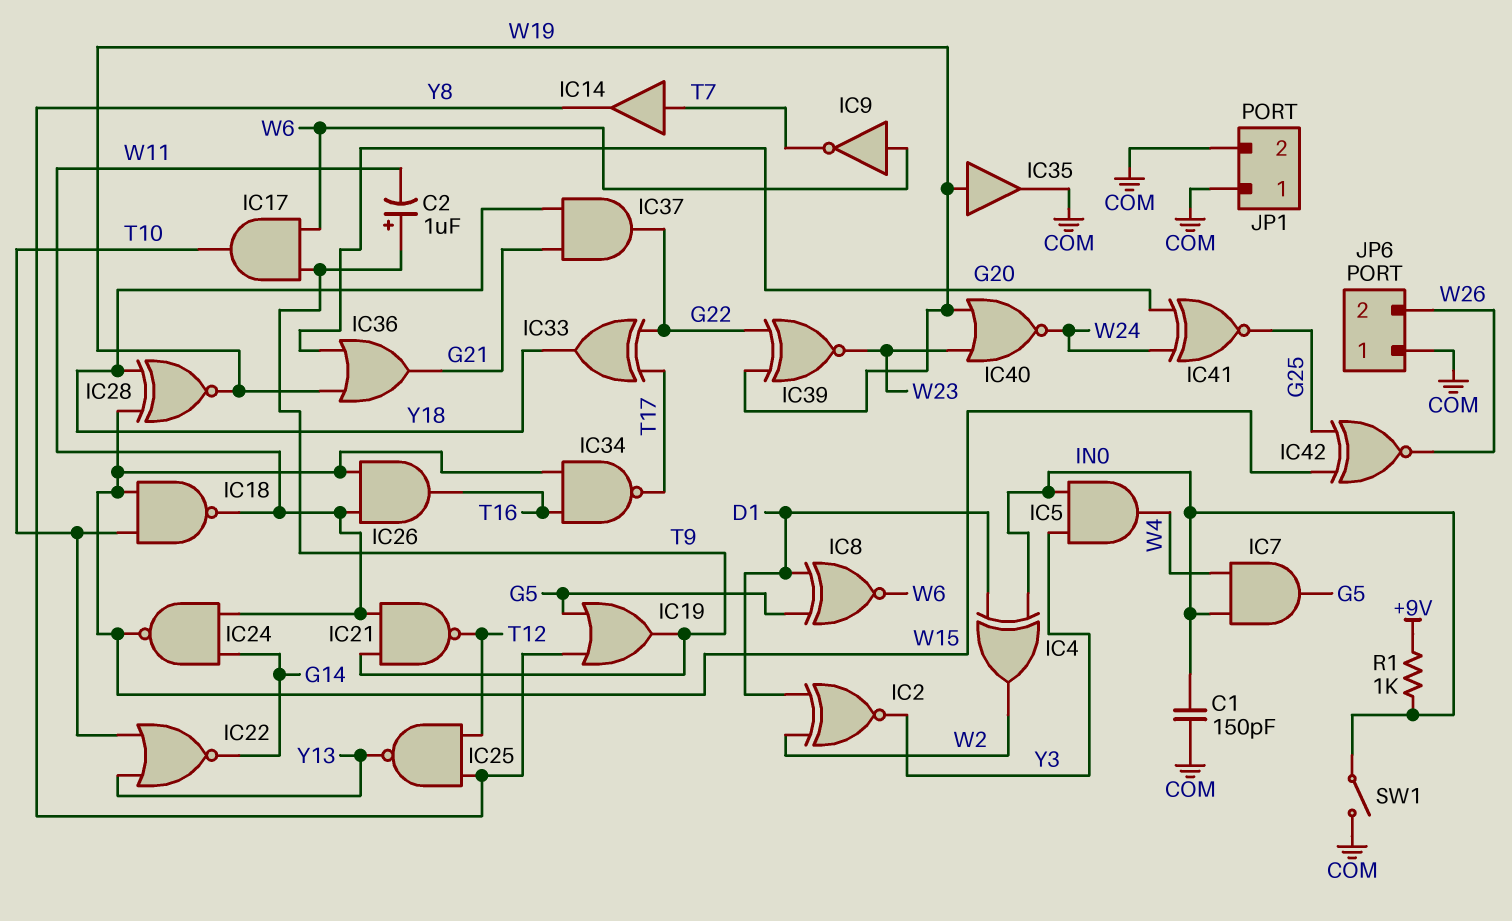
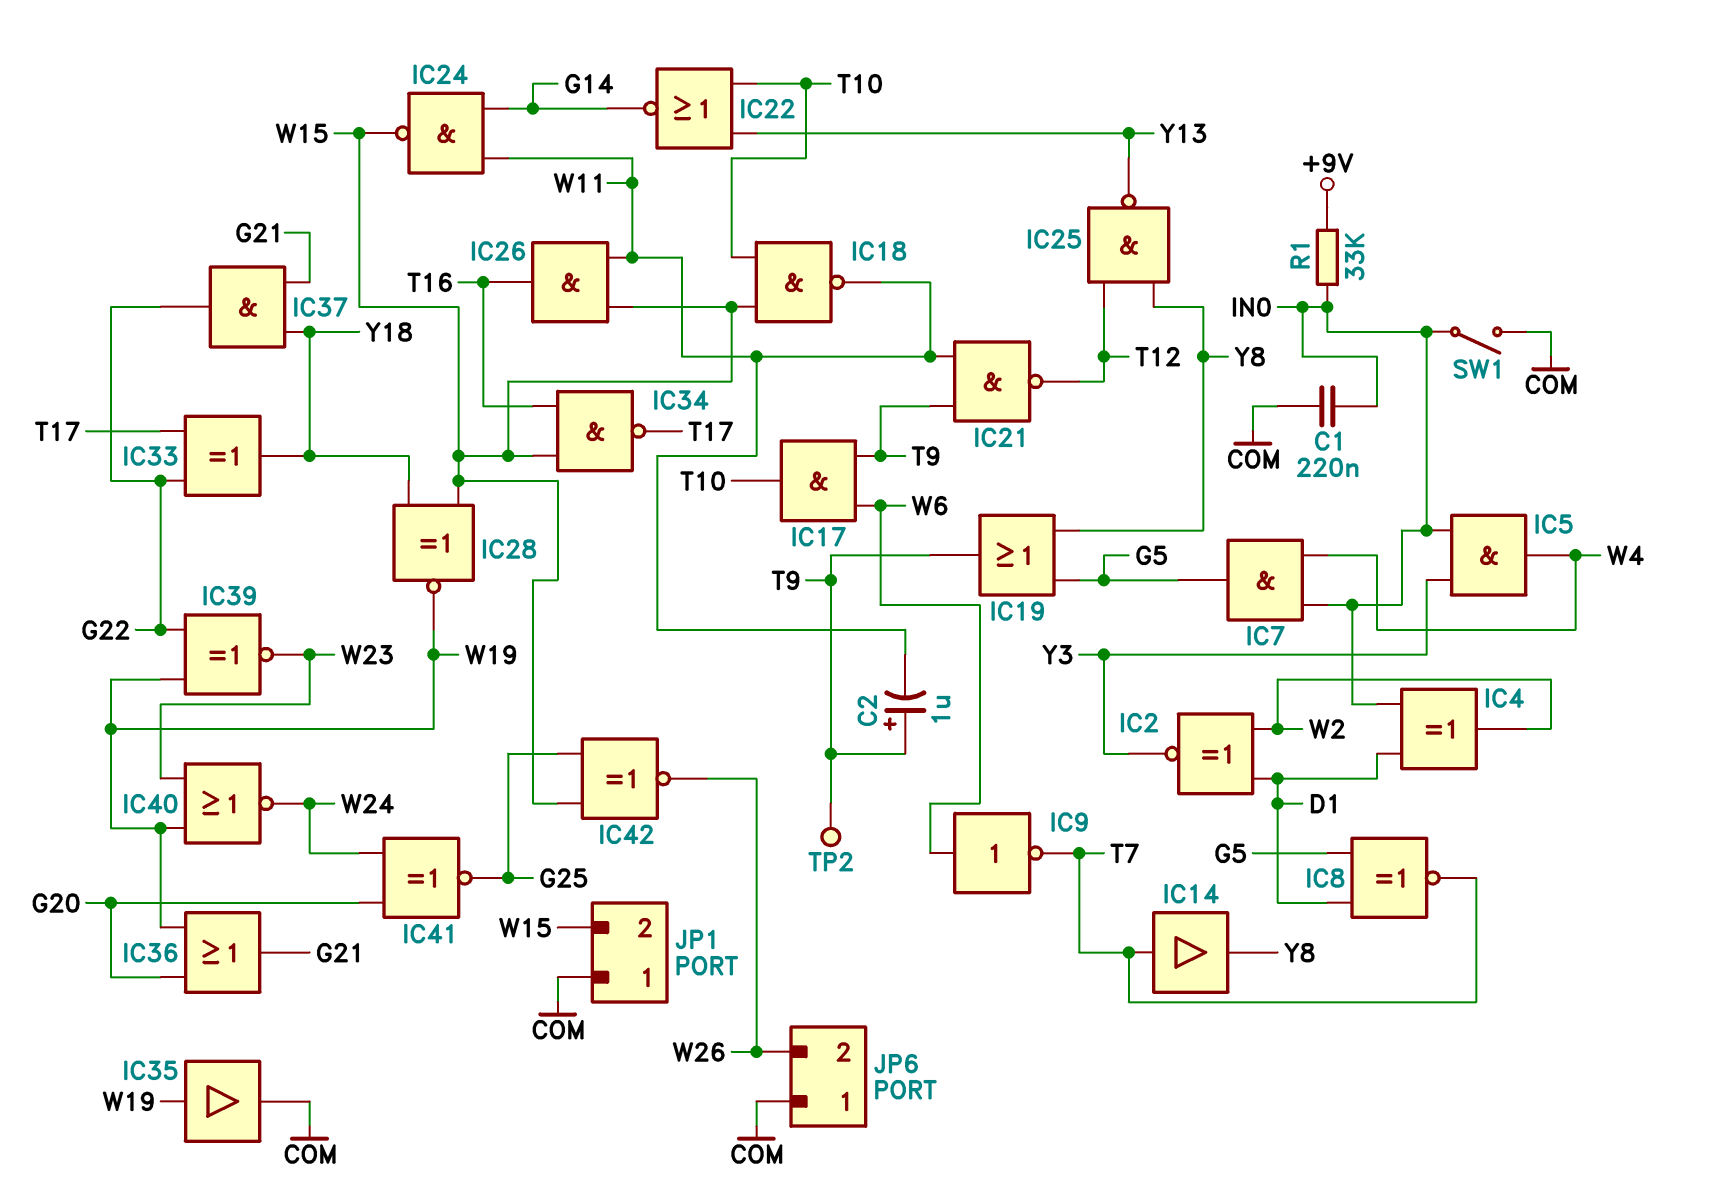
C1: 150pF (COM, IN0) -> 220nF (COM, IN0)
IC8: XNOR (in D1, in G5, out W6) -> XNOR (in D1, in G5, out T7)
JP1 pin 2: COM -> W15
R1: 1k (+9V, IN0) -> 33k (+9V, IN0)
TP2: none -> test point (T9)

